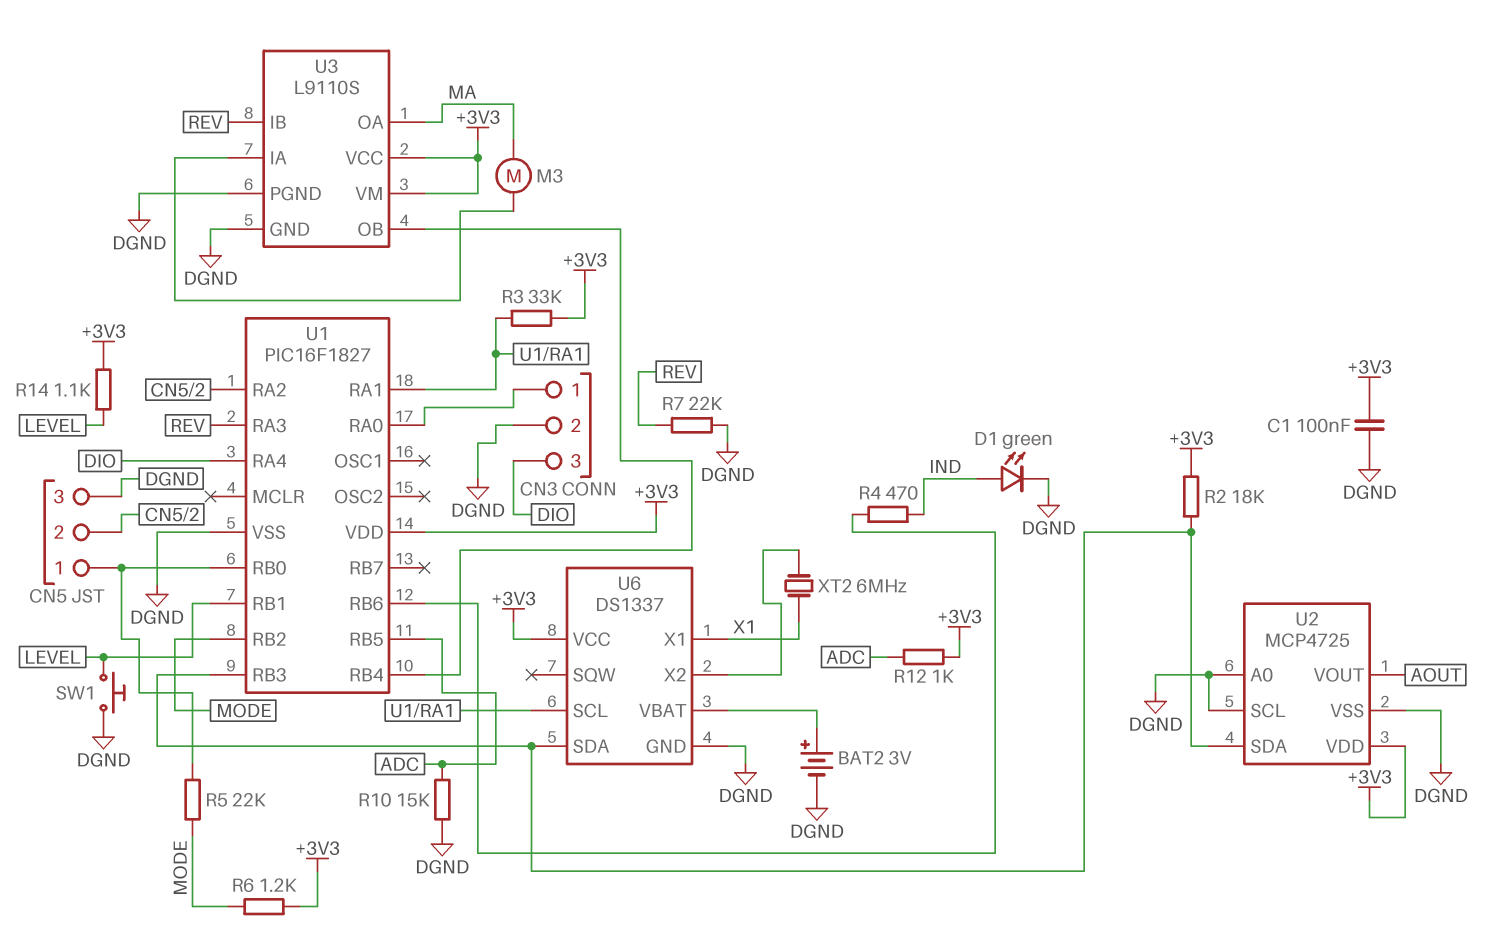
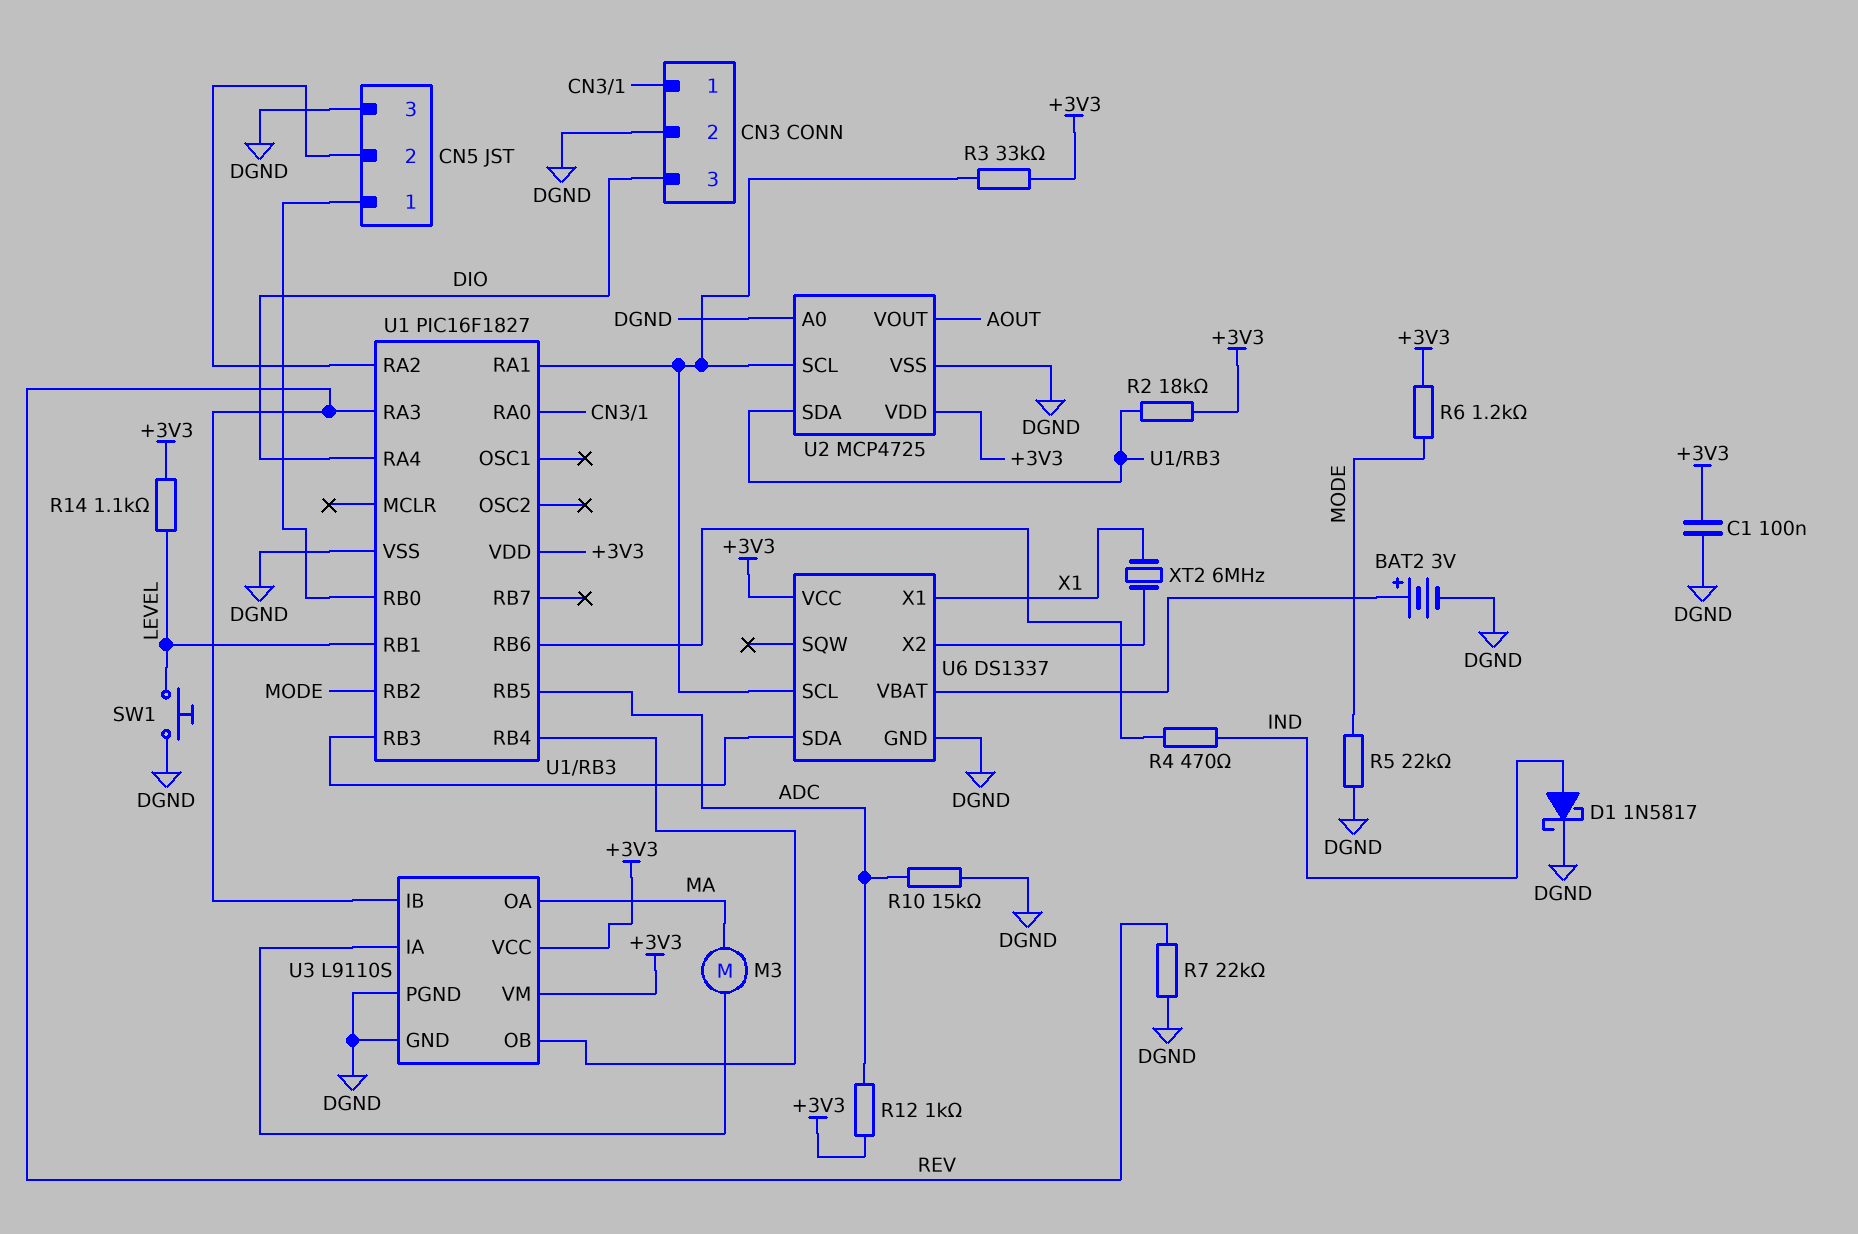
D1: LED green (A IND, K DGND) -> schottky 1N5817 (A IND, K DGND)
R5: 22k (CN5/1, MODE) -> 22k (DGND, MODE)
U2 pin SCL: DGND -> U1/RA1

